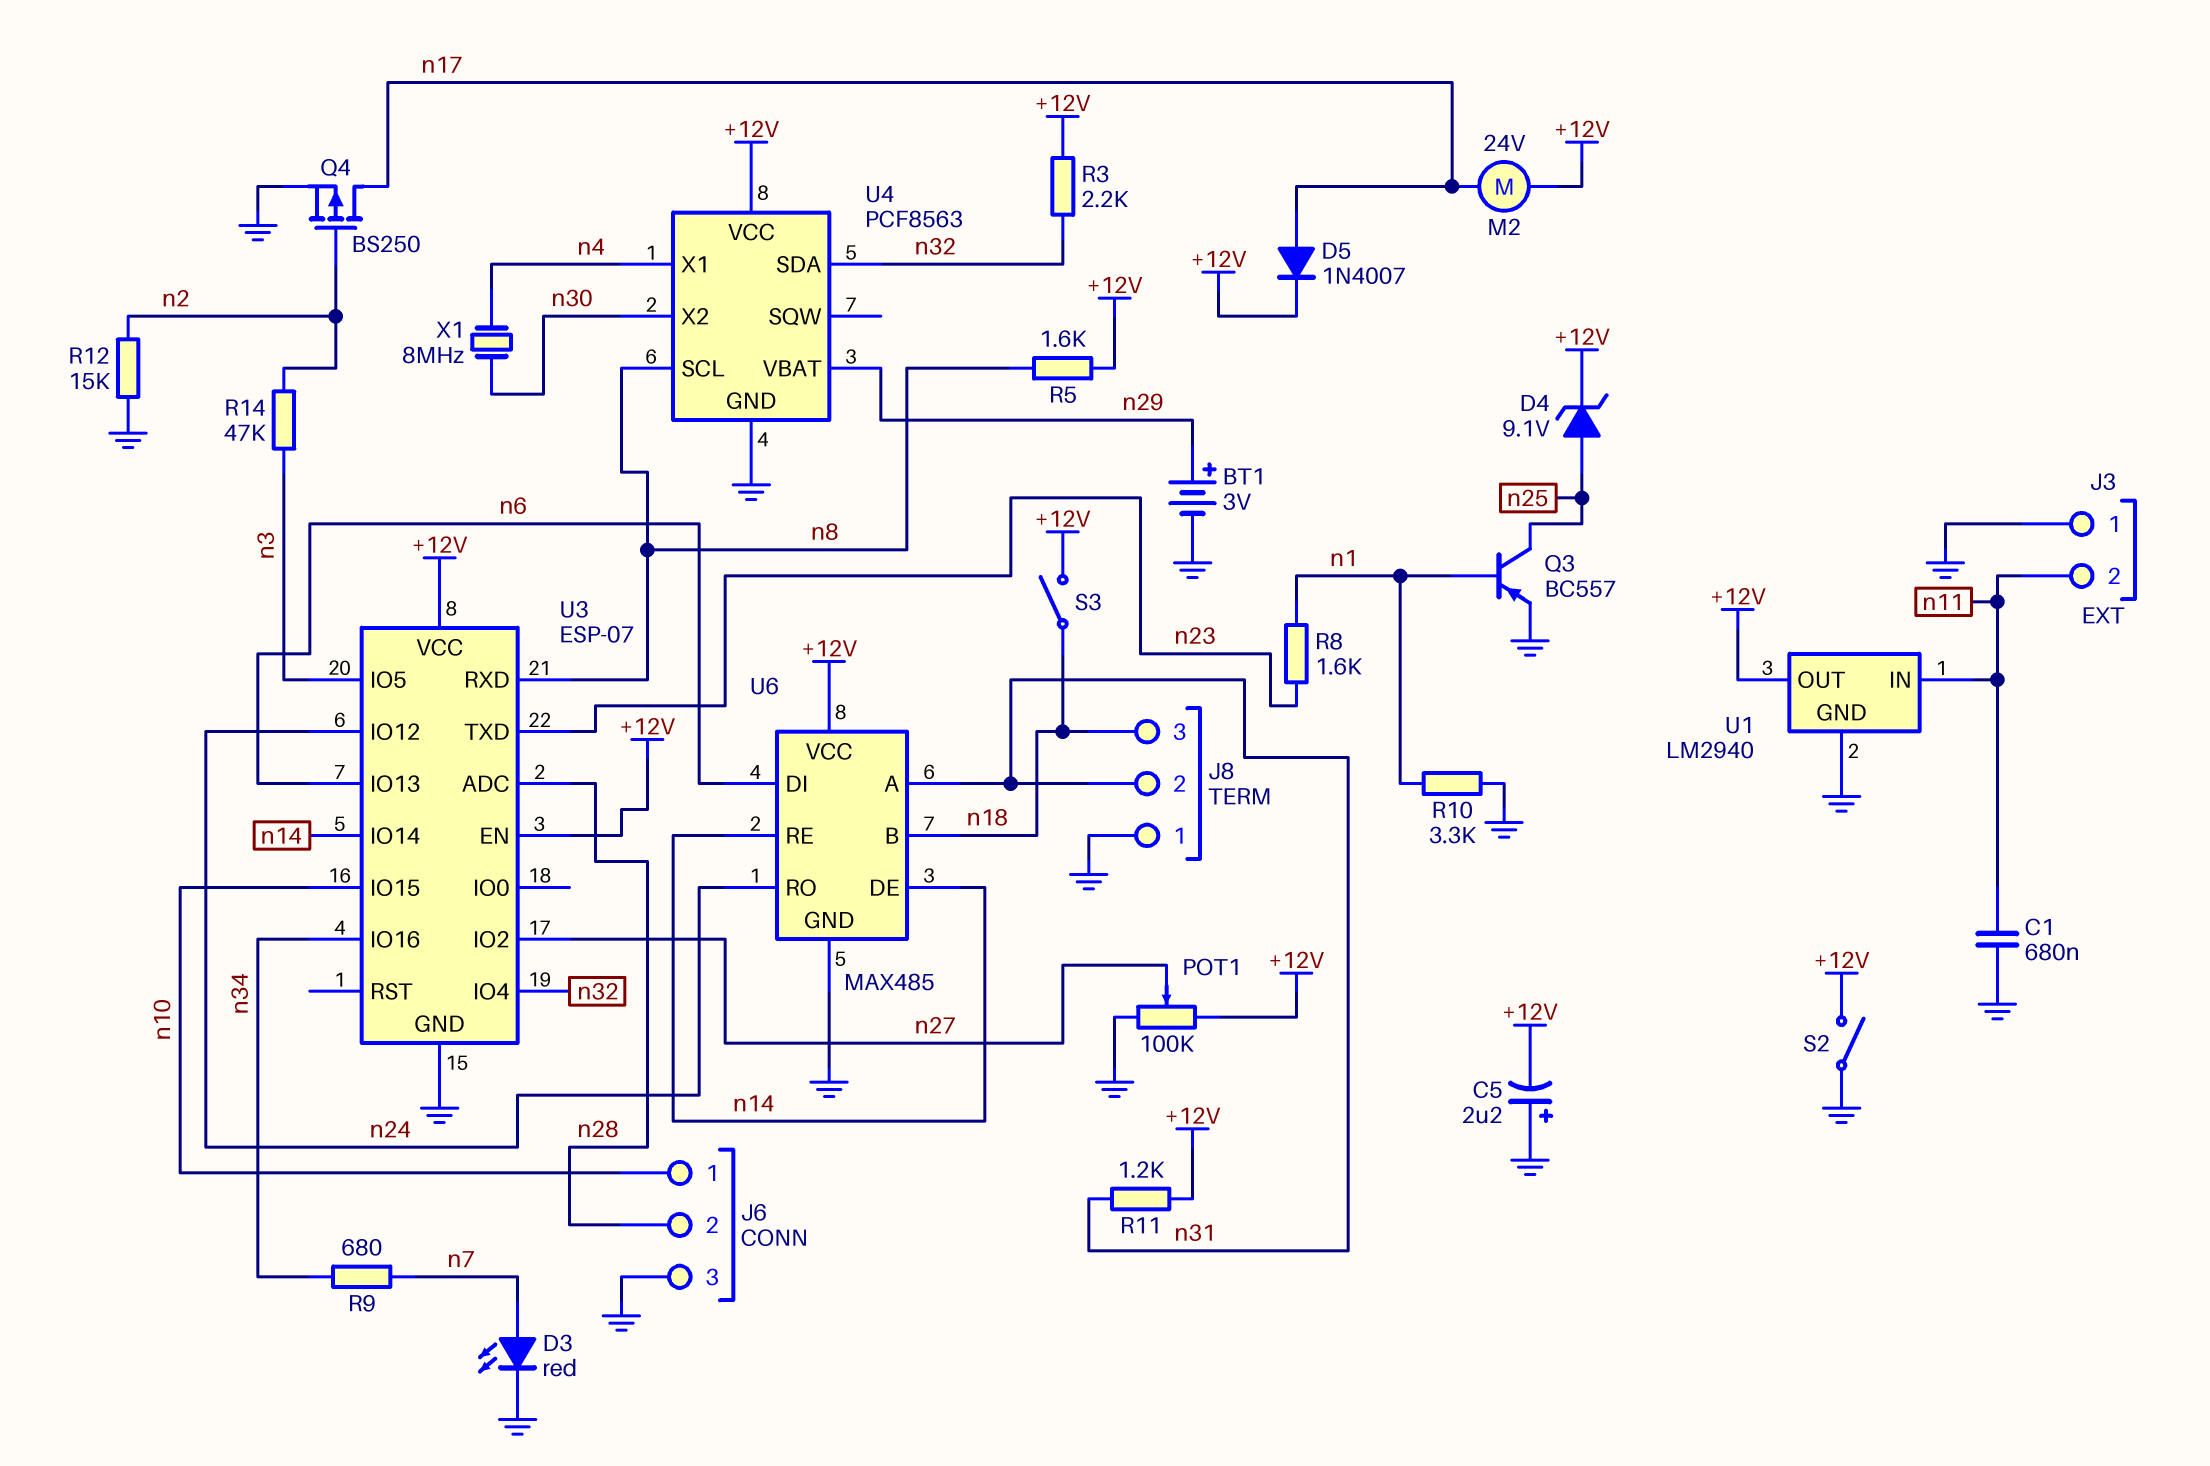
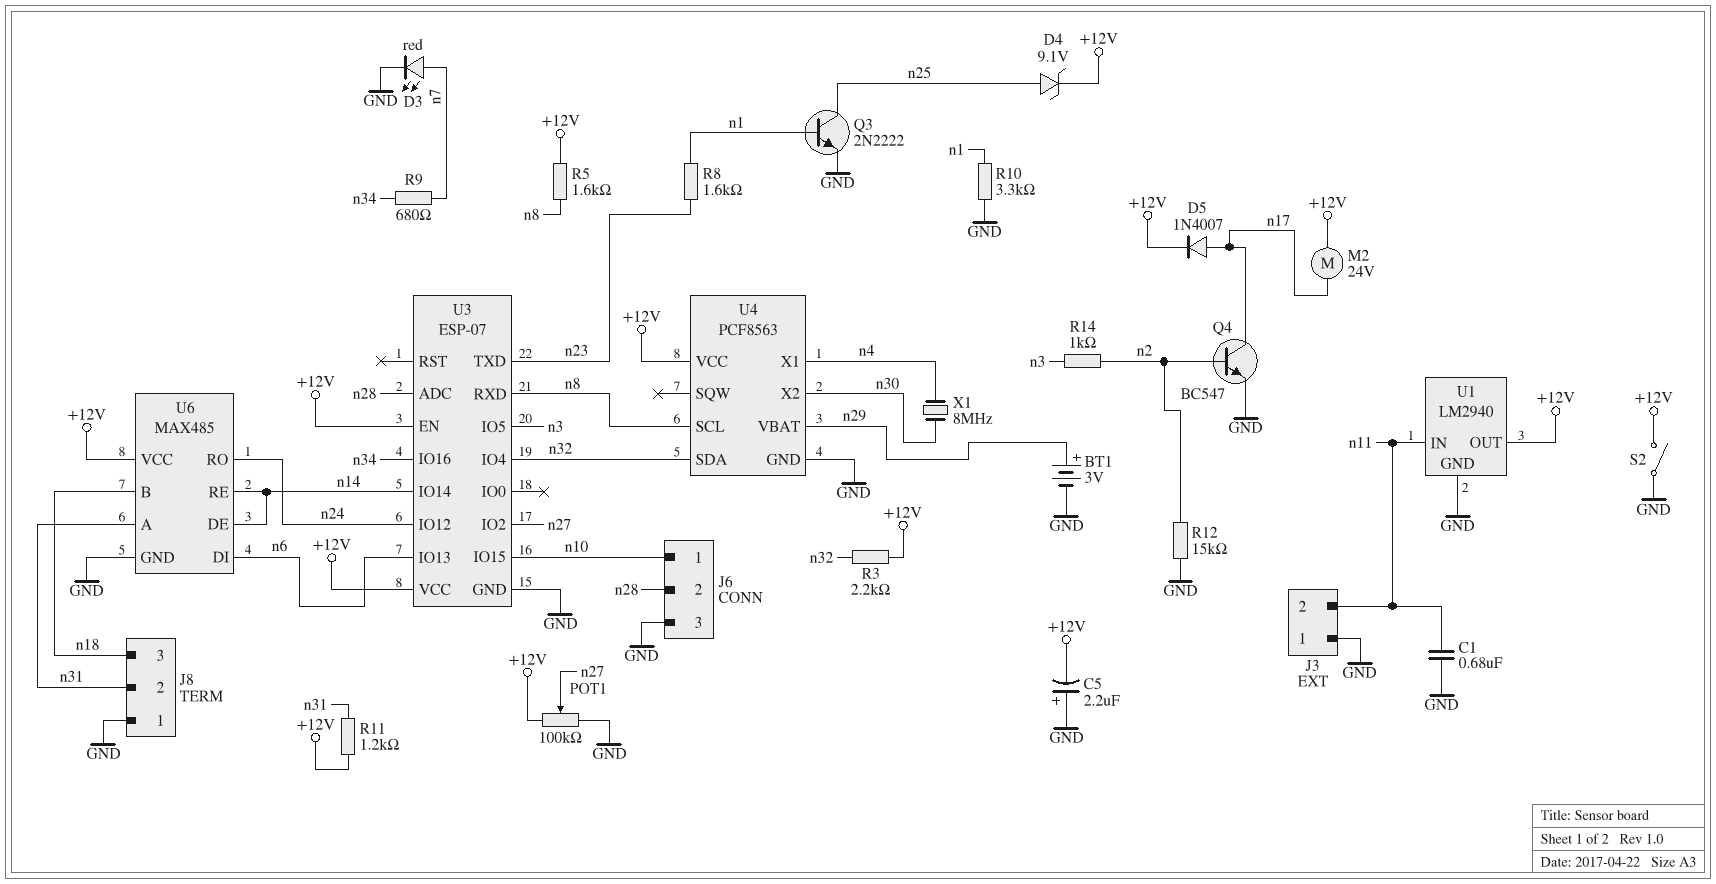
Q3: PNP BC557 (B n1, C n25, E GND) -> NPN 2N2222 (B n1, C n25, E GND)
Q4: PMOS BS250 (G n2, D n17, S GND) -> NPN BC547 (B n2, C n17, E GND)
R14: 47k (n2, n3) -> 1k (n2, n3)
S3: switch (+12V, n18) -> none

